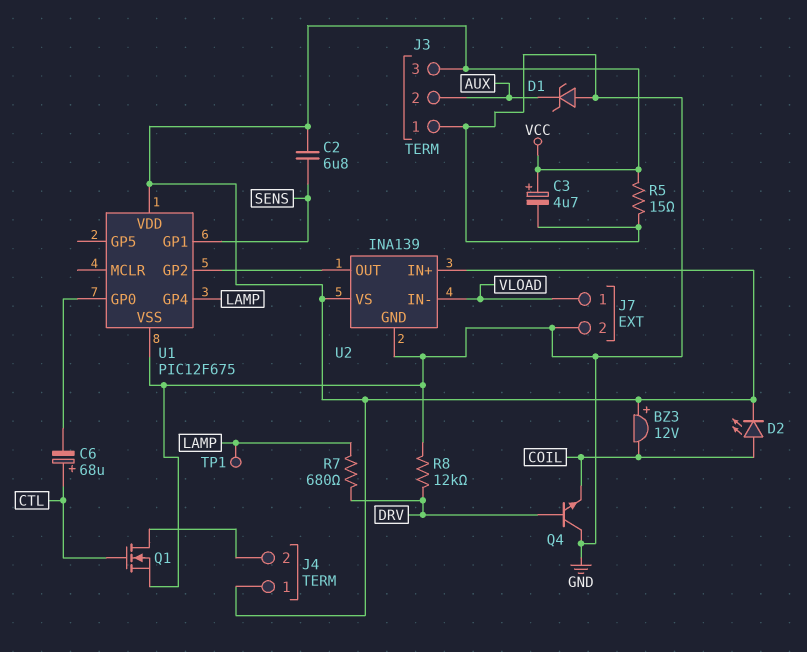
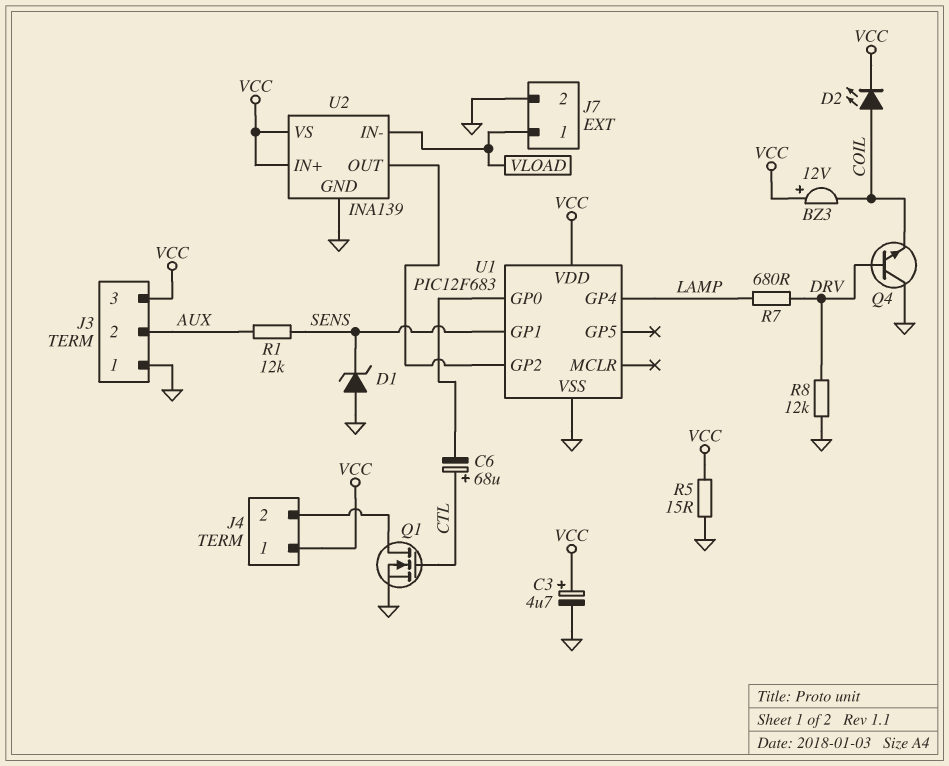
C2: 6.8uF (SENS, VCC) -> none
D1: zener (A GND, K AUX) -> zener (A GND, K SENS)
R1: none -> 12k (AUX, SENS)
TP1: test point (LAMP) -> none
U1: PIC12F675 -> PIC12F683

